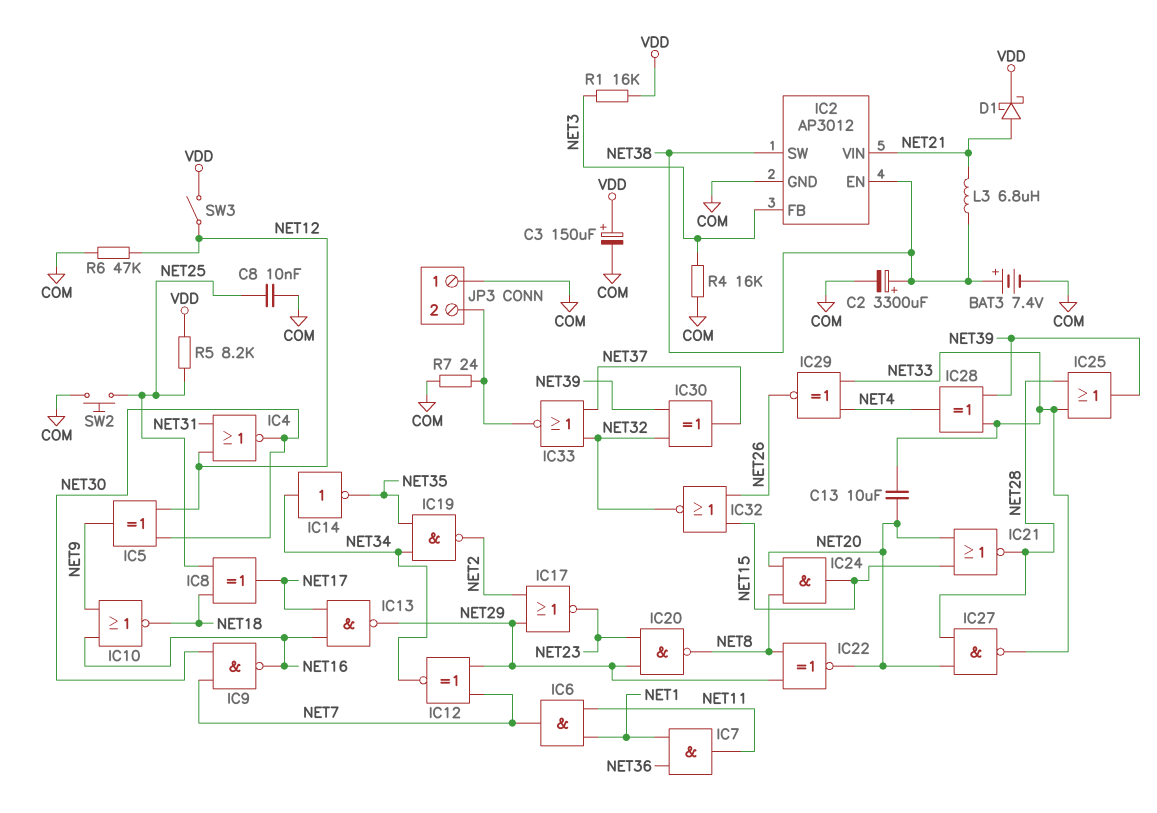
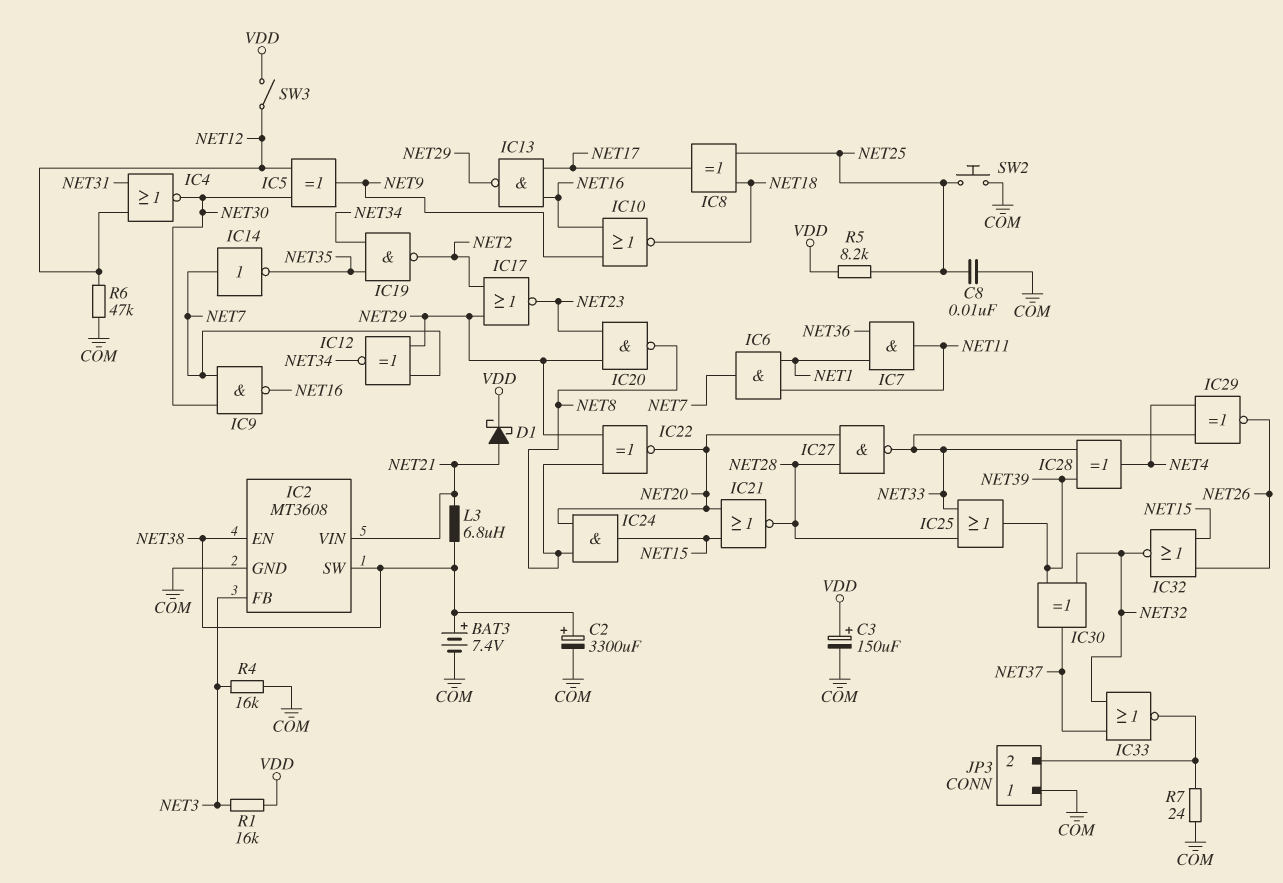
C13: 10uF (NET20, NET33) -> none
IC2: AP3012 -> MT3608
IC14: NOT (in NET34, out NET35) -> NOT (in NET7, out NET35)

